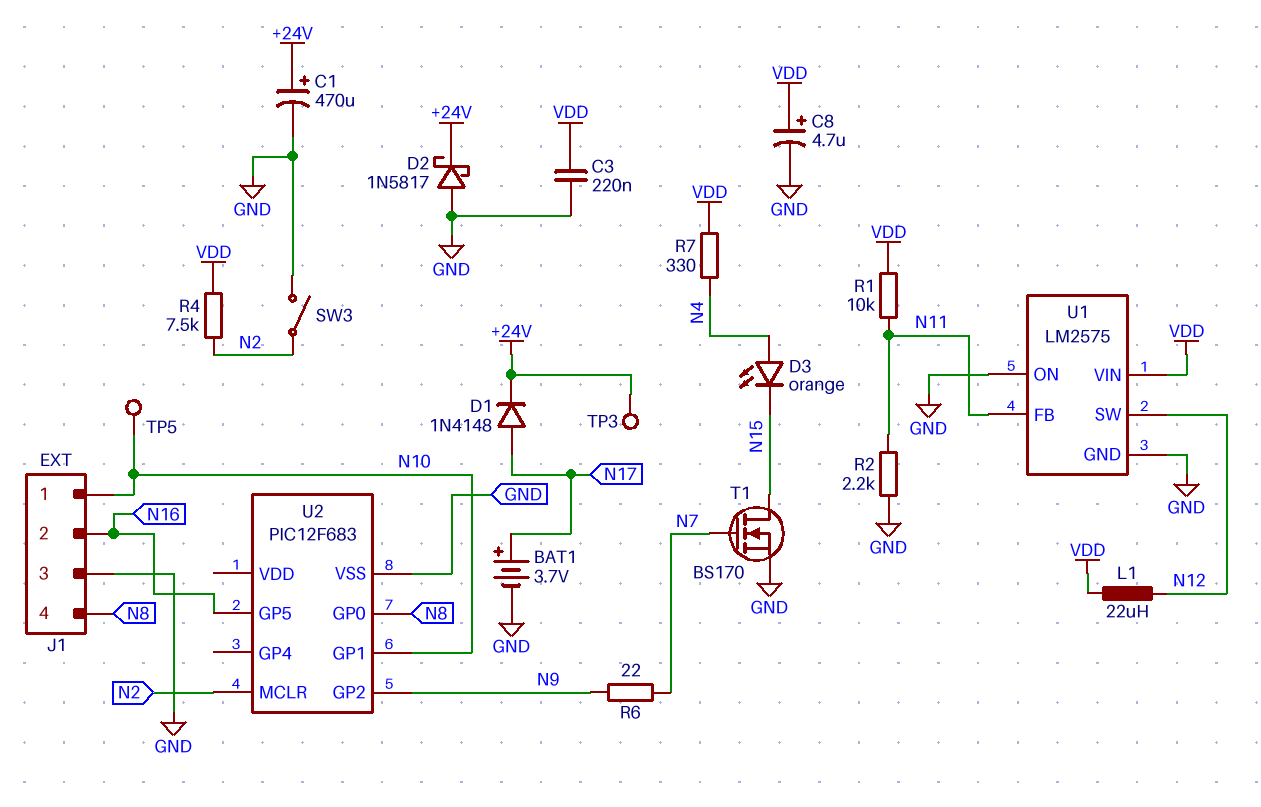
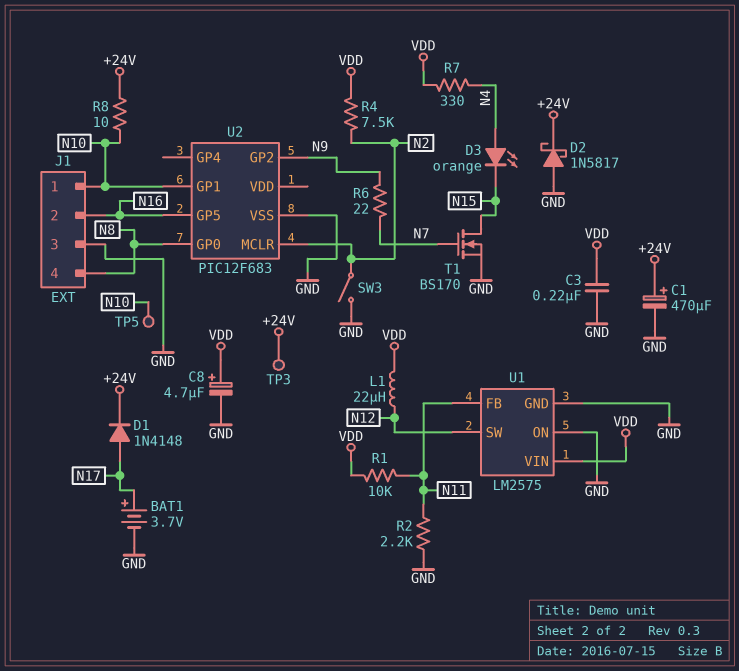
R8: none -> 10 (+24V, N10)

